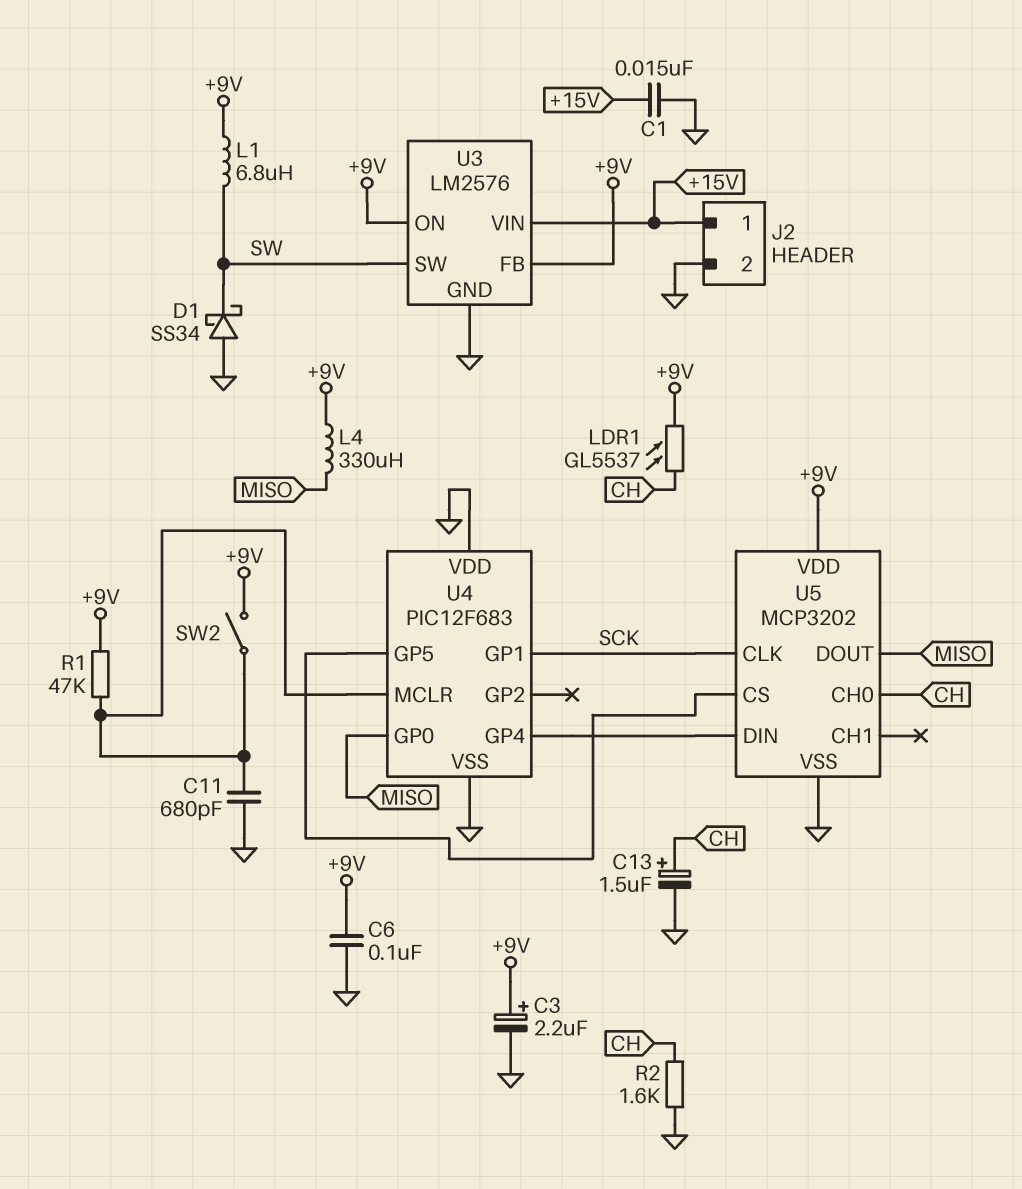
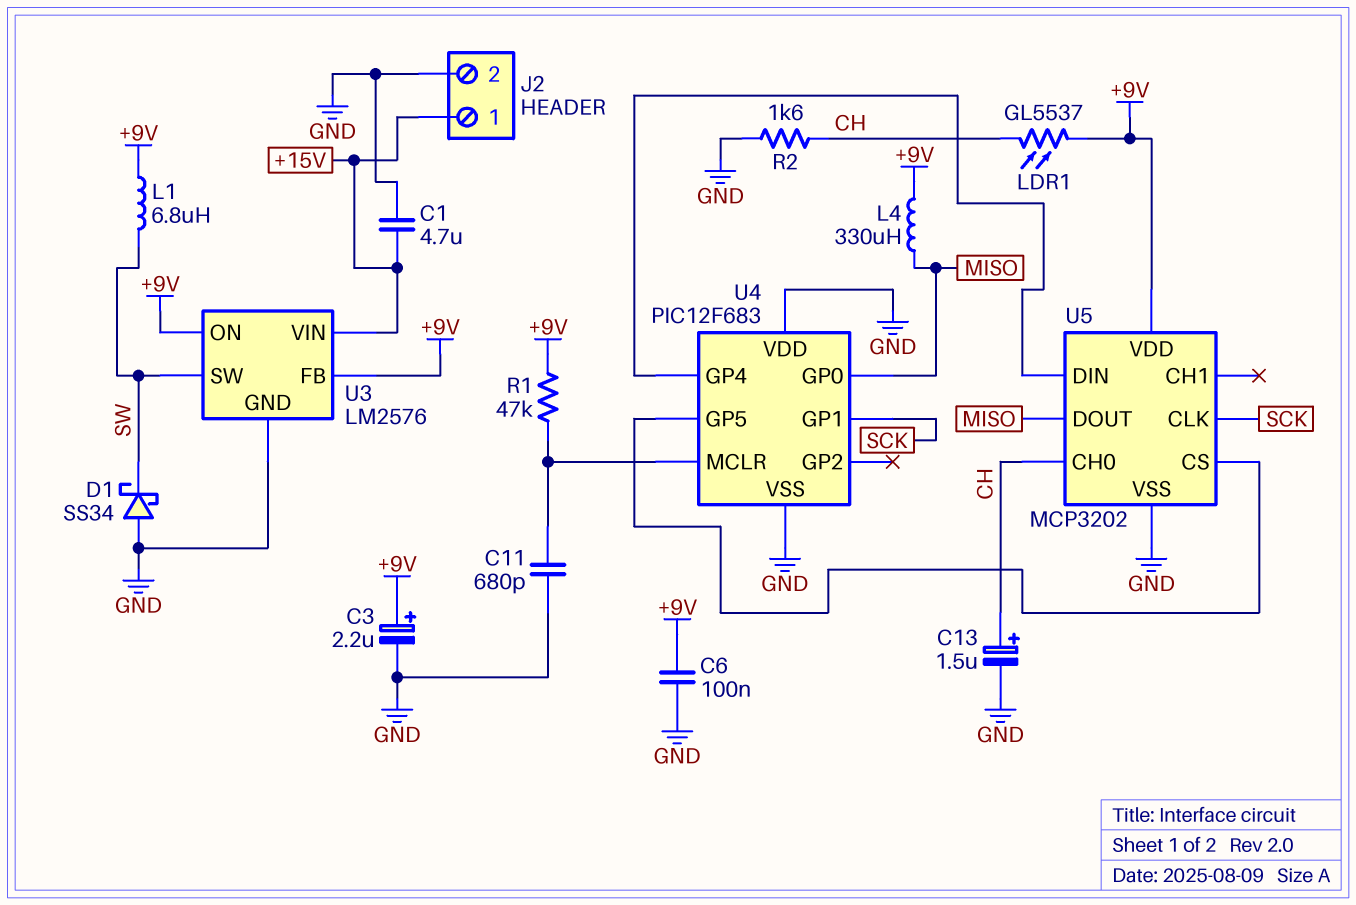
C1: 15nF (+15V, GND) -> 4.7uF (+15V, GND)
SW2: switch (+9V, U4/MCLR) -> none

